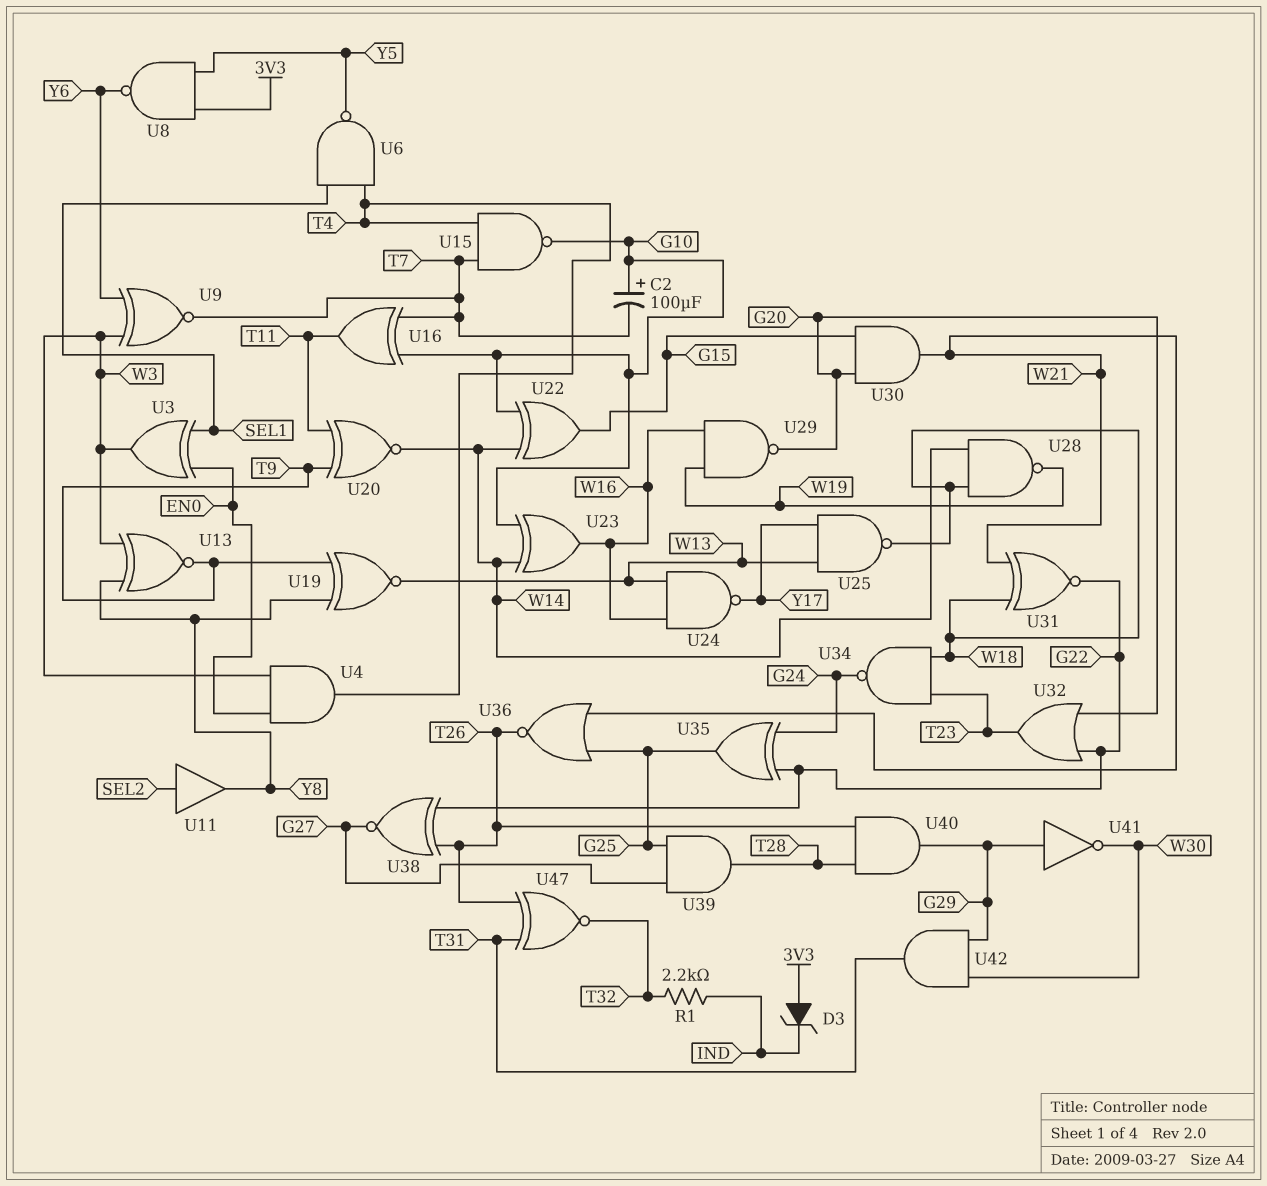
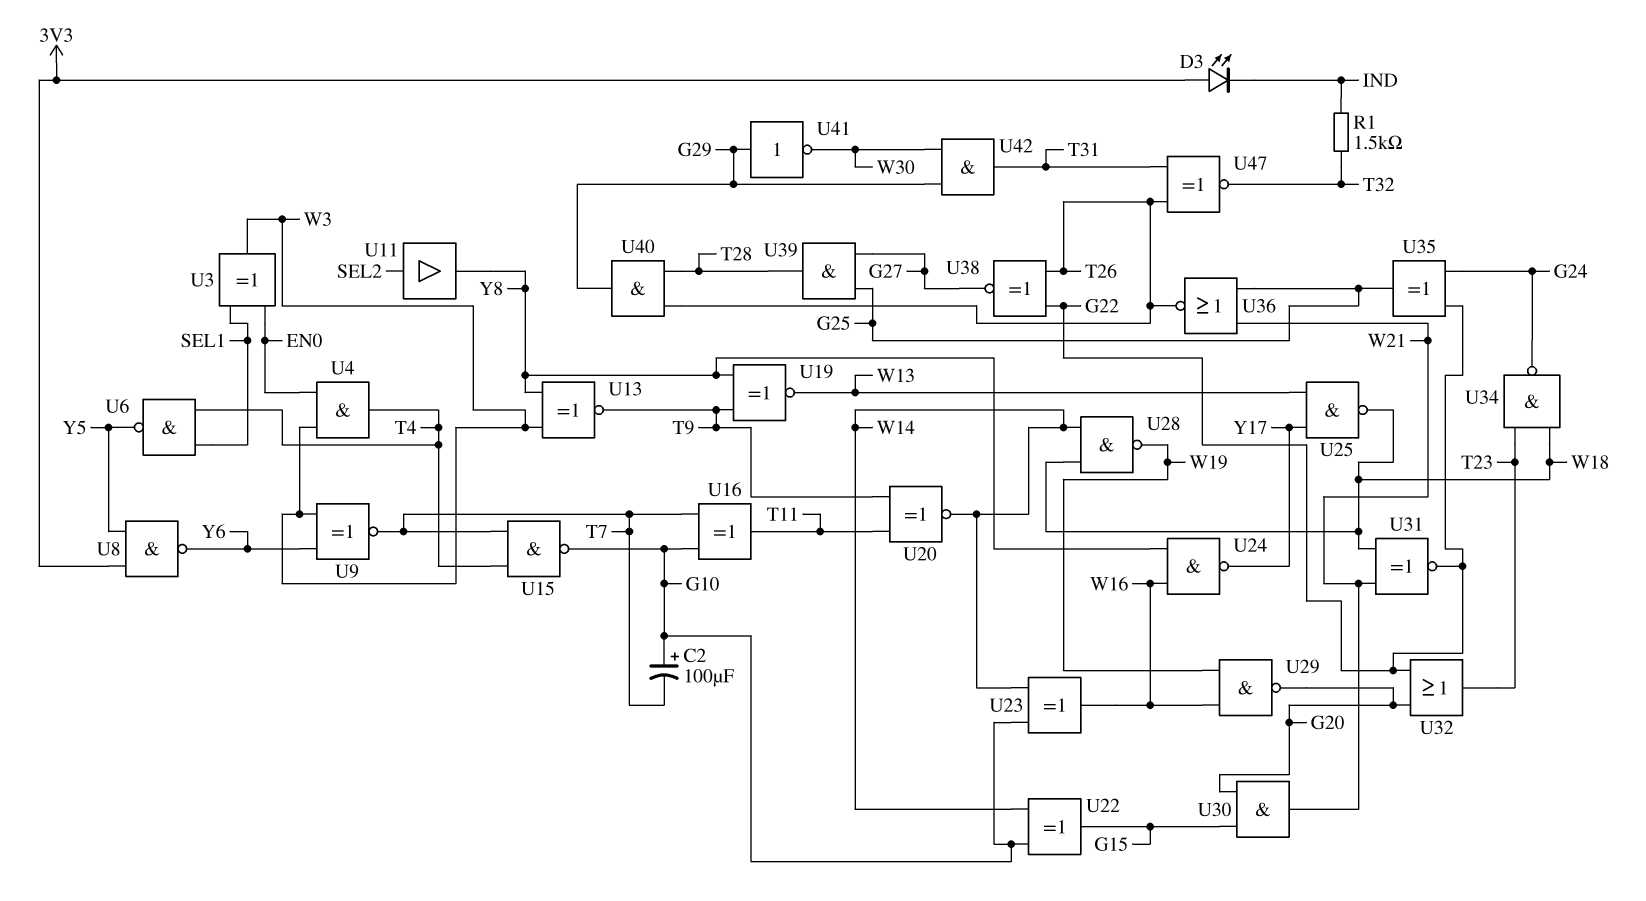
D3: zener (A 3V3, K IND) -> LED (A 3V3, K IND)
R1: 2.2k (IND, T32) -> 1.5k (IND, T32)
U24: NAND (in W13, in W16, out Y17) -> NAND (in W16, in Y8, out Y17)

